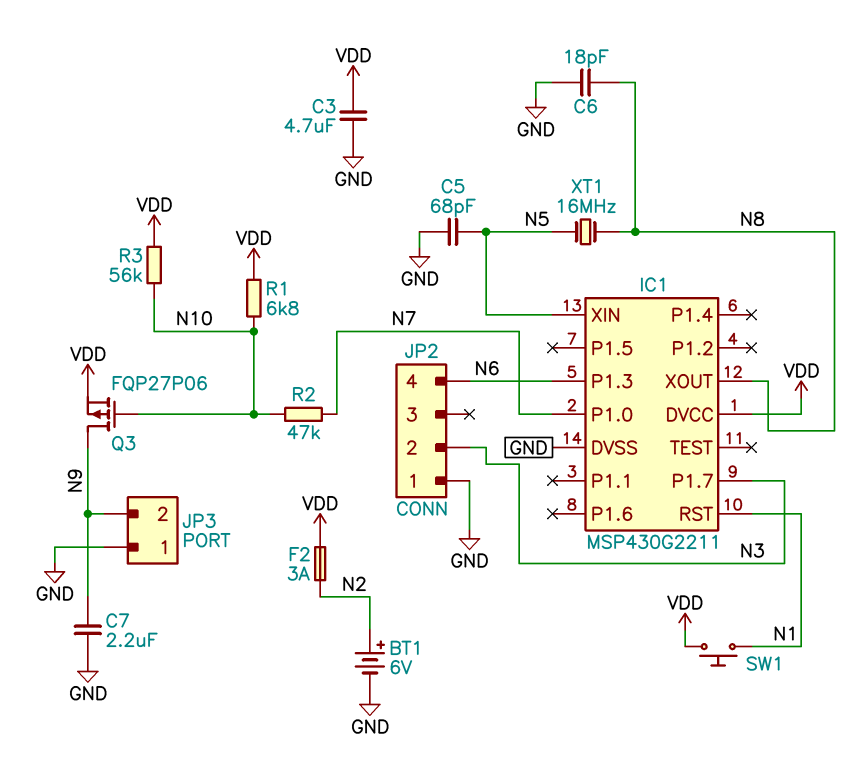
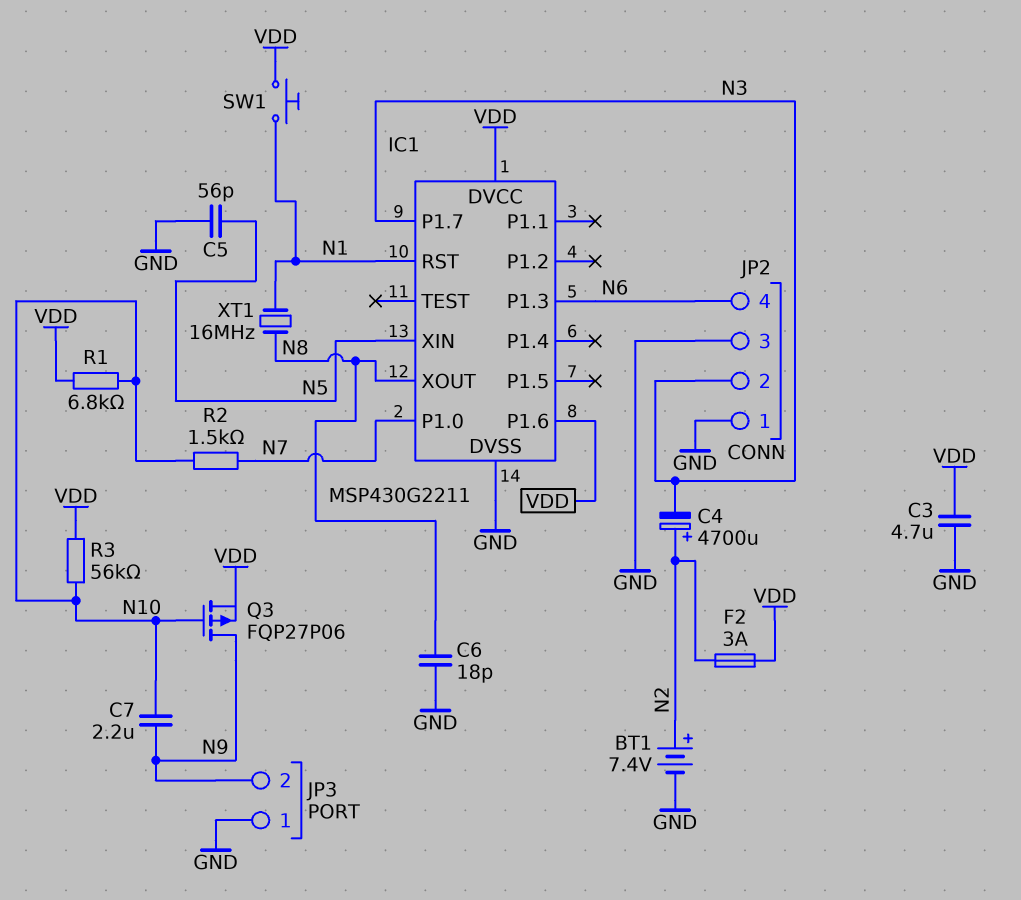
BT1: 6V (plus N2, minus GND) -> 7.4V (plus N2, minus GND)
C4: none -> 4700uF (plus N2, minus N3)
C5: 68pF (GND, N5) -> 56pF (GND, N5)
C7: 2.2uF (GND, N9) -> 2.2uF (N9, N10)
IC1 pin P1.6: none -> VDD
JP2 pin 3: none -> GND
R2: 47k (N7, N10) -> 1.5k (N7, N10)
XT1: 16MHz (N5, N8) -> 16MHz (N1, N8)

